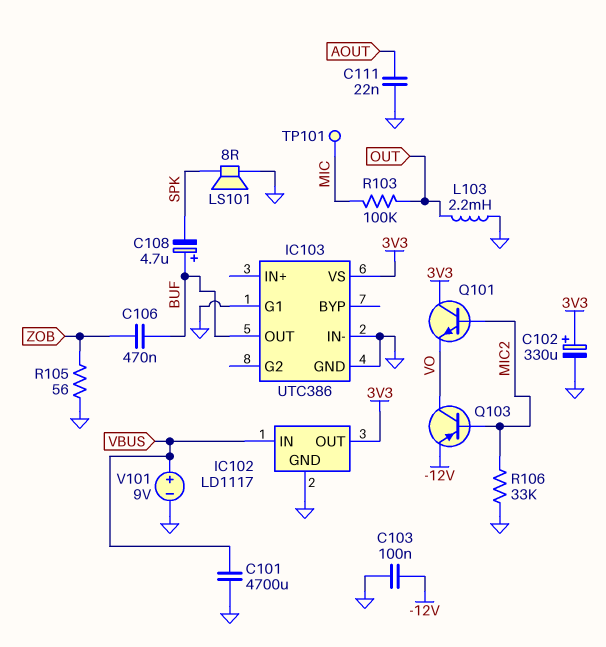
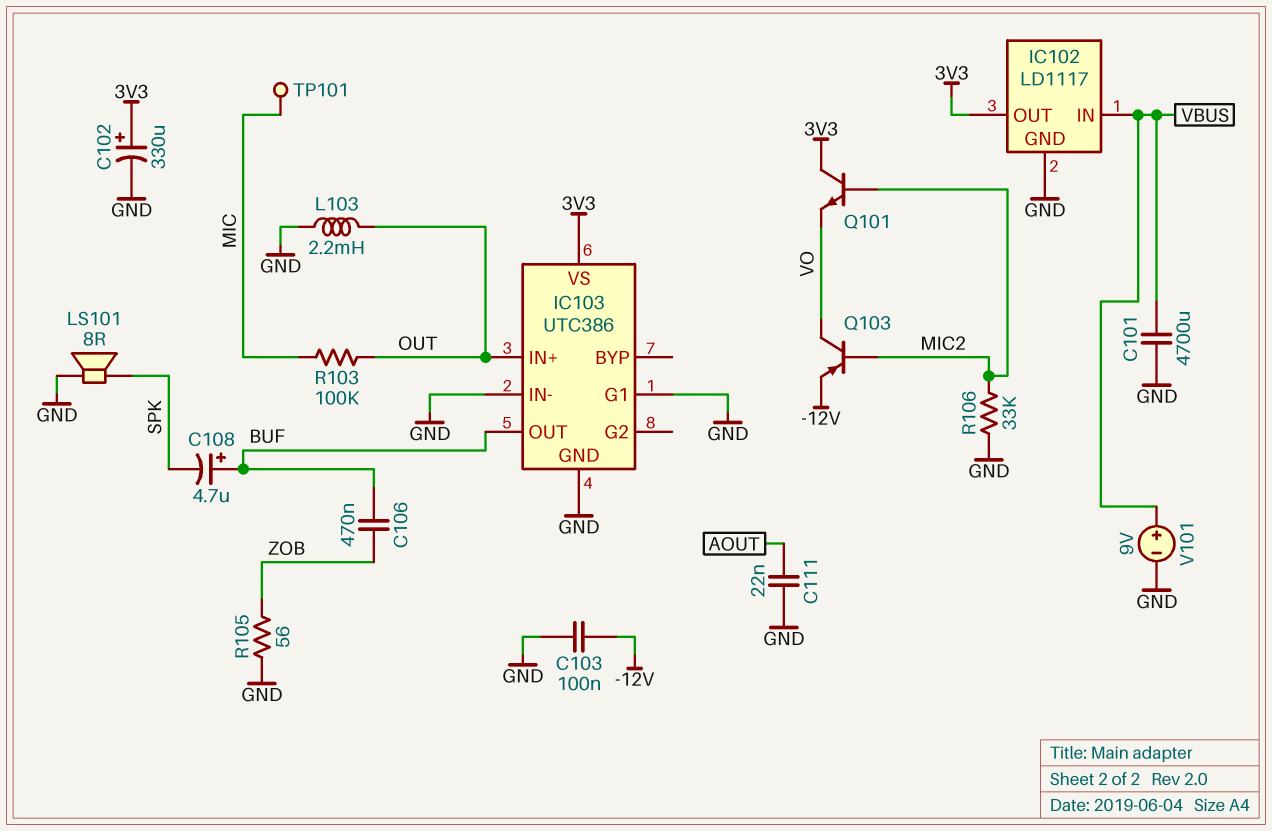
IC103 pin IN+: none -> OUT

